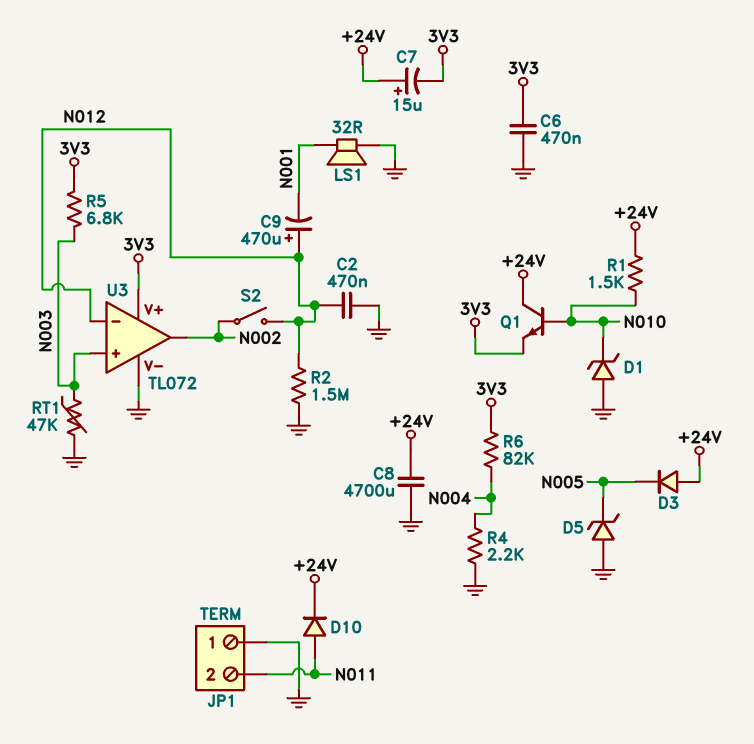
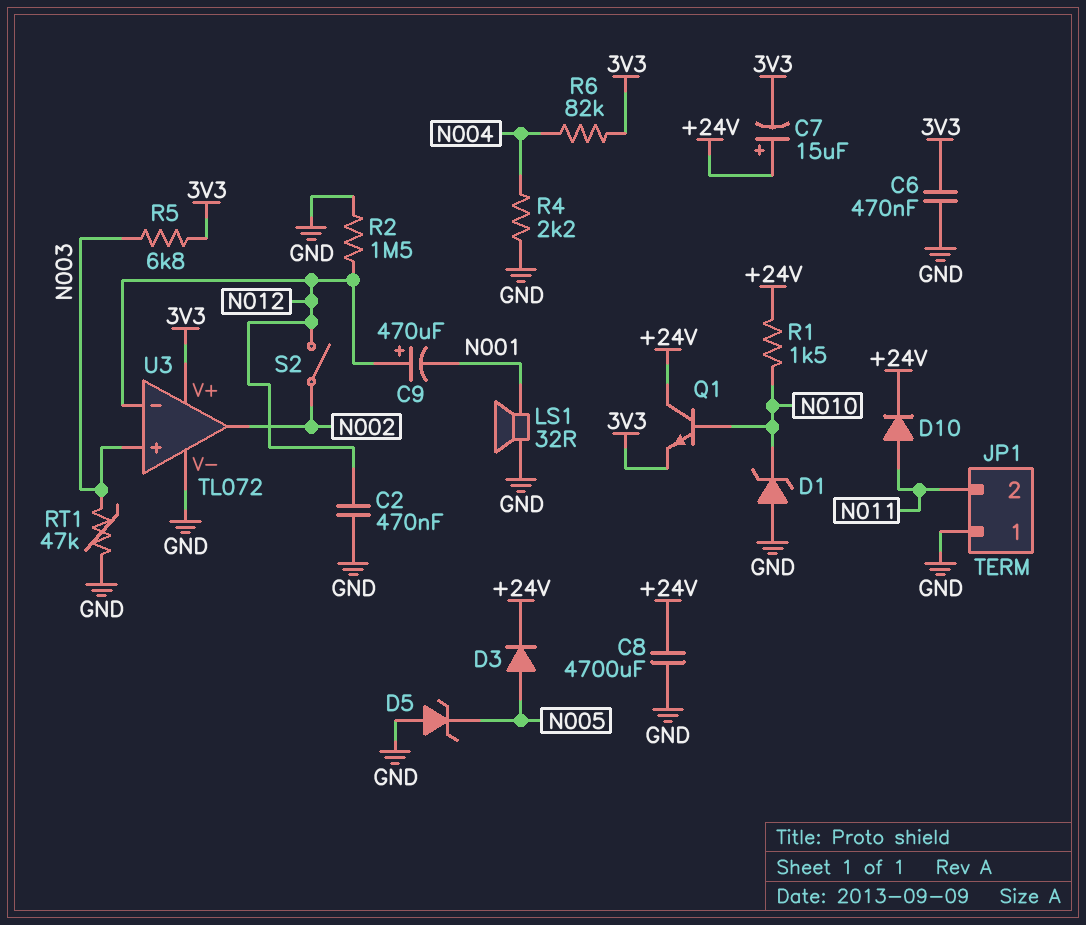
D3: diode (A +24V, K N005) -> diode (A N005, K +24V)

